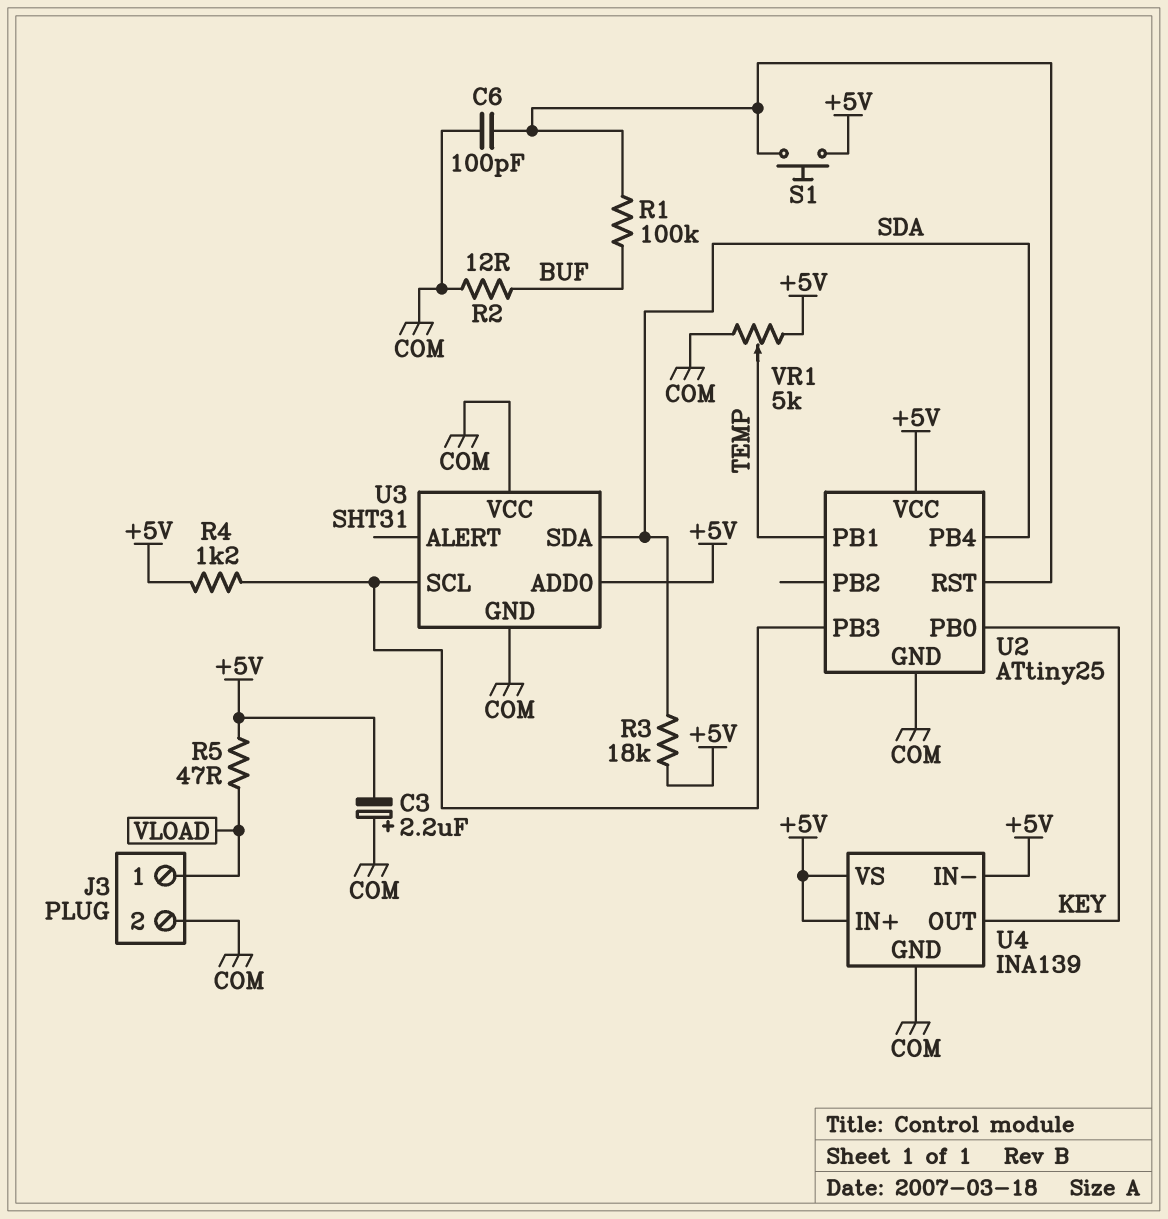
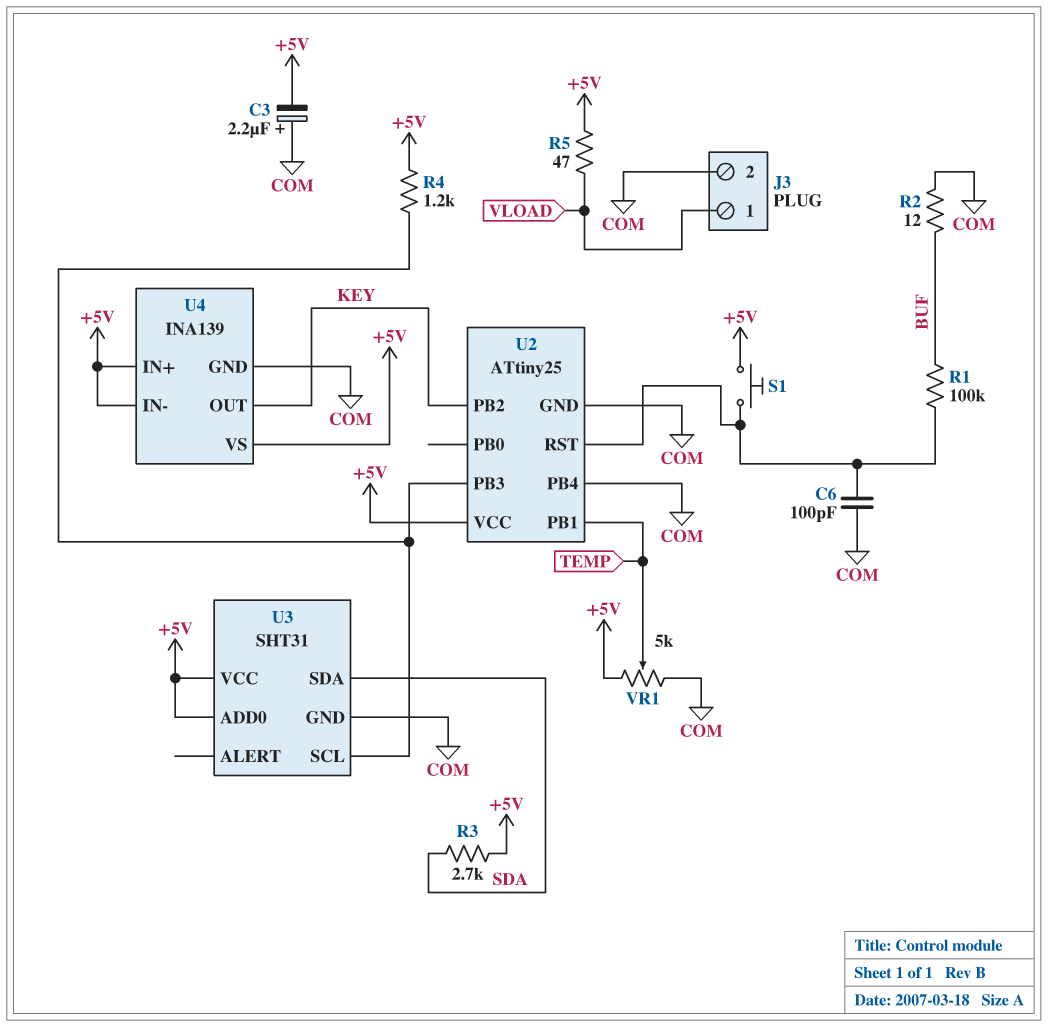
R3: 18k (+5V, SDA) -> 2.7k (+5V, SDA)
U2 pin PB0: KEY -> none
U2 pin PB2: none -> KEY
U2 pin PB4: SDA -> COM
U3 pin VCC: COM -> +5V

